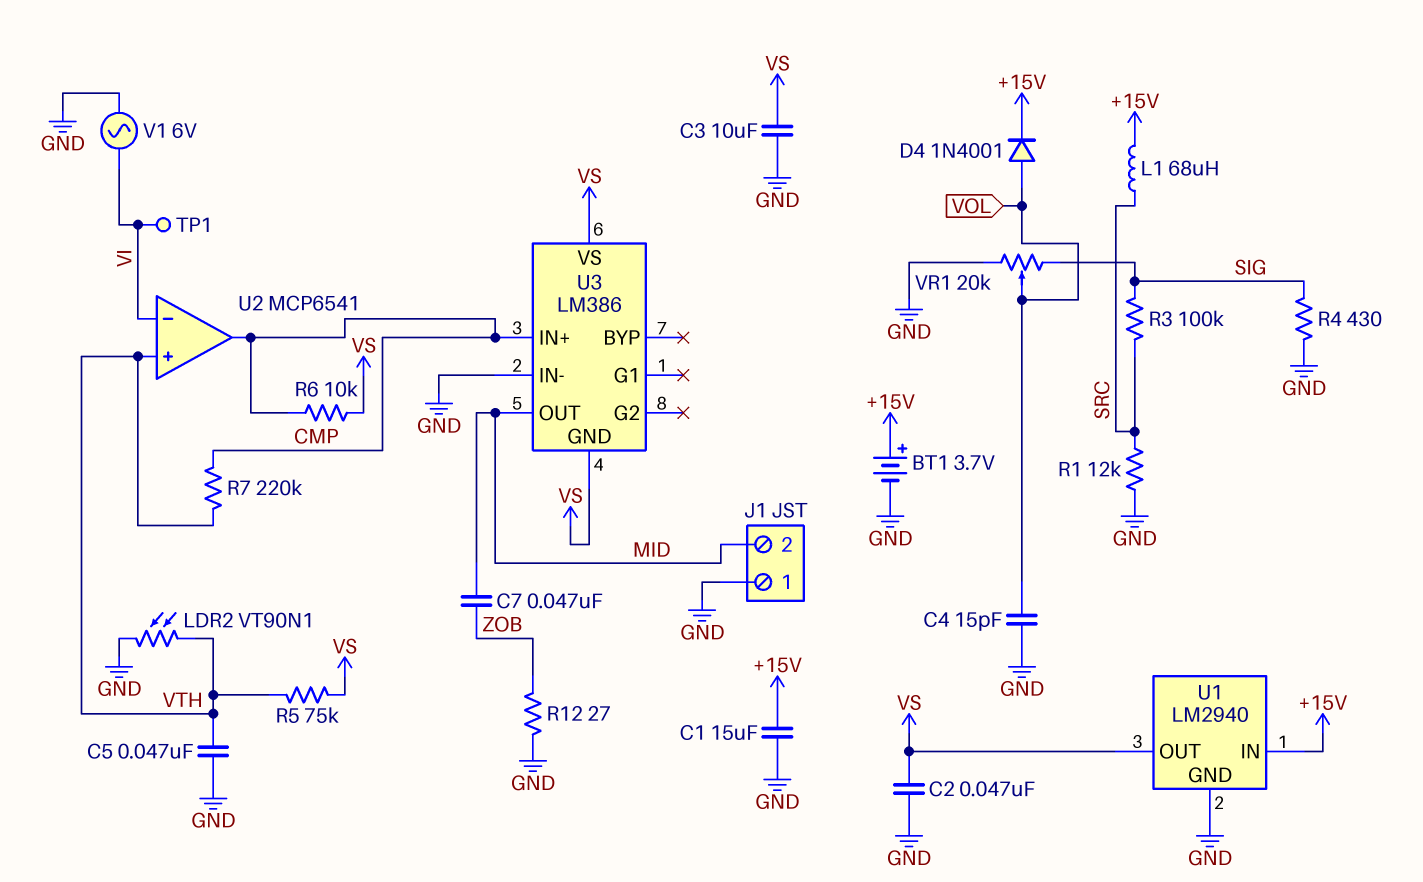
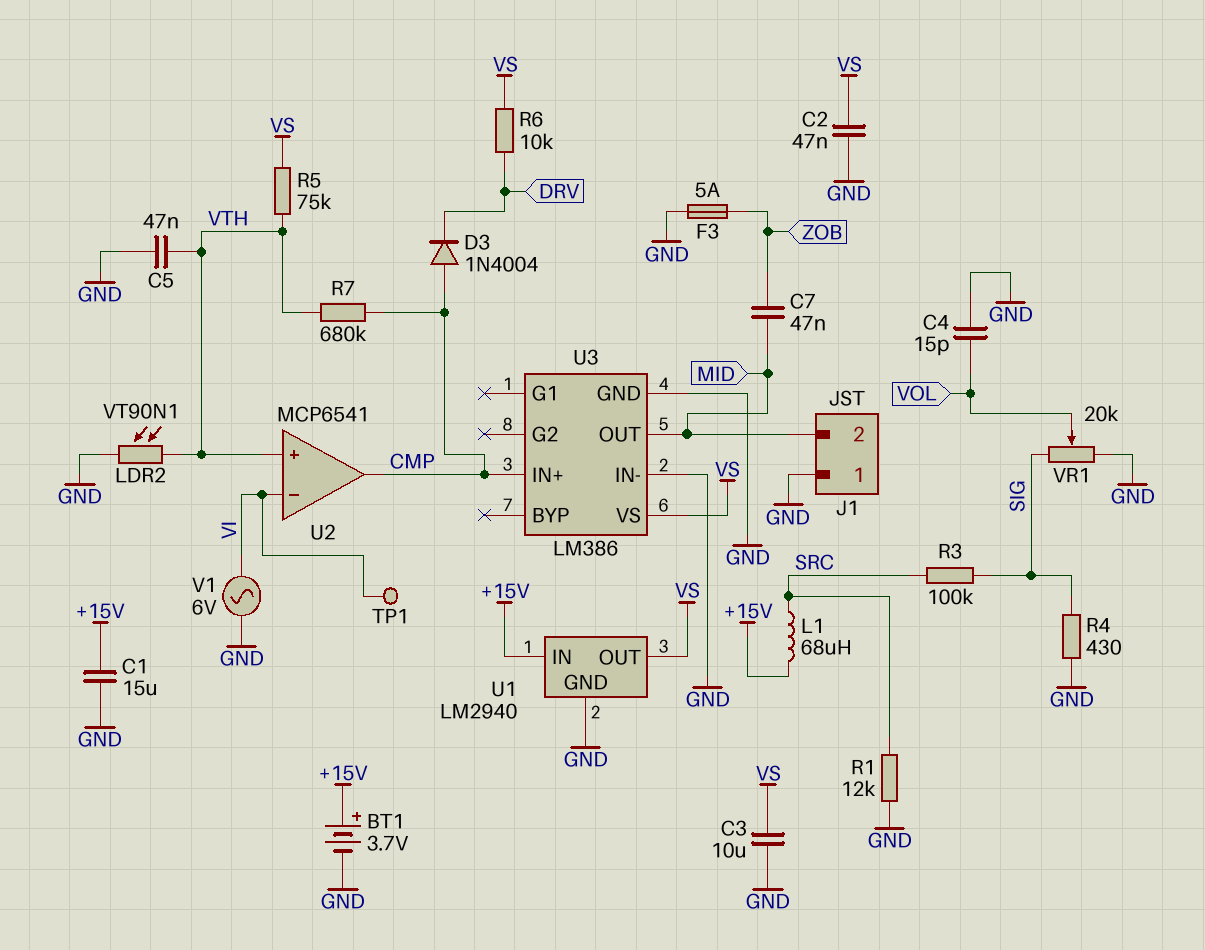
D3: none -> diode 1N4004 (A CMP, K DRV)
D4: diode 1N4001 (A VOL, K +15V) -> none
F3: none -> 5A (GND, ZOB)
R6: 10k (CMP, VS) -> 10k (DRV, VS)
R7: 220k (CMP, VTH) -> 680k (CMP, VTH)
R12: 27 (GND, ZOB) -> none
U3 pin GND: VS -> GND

